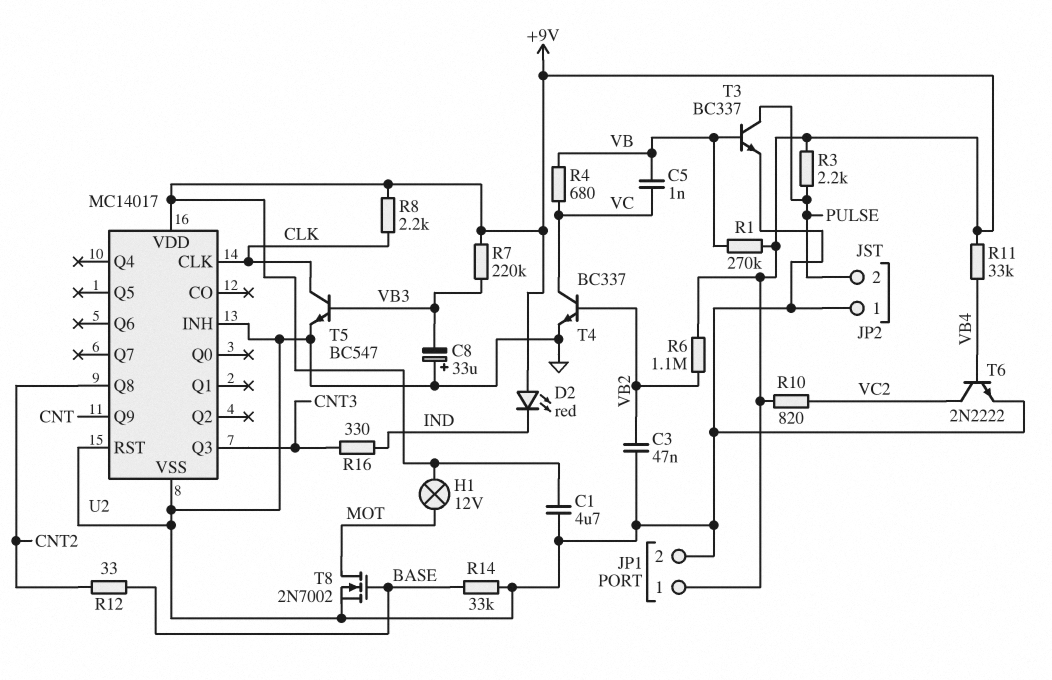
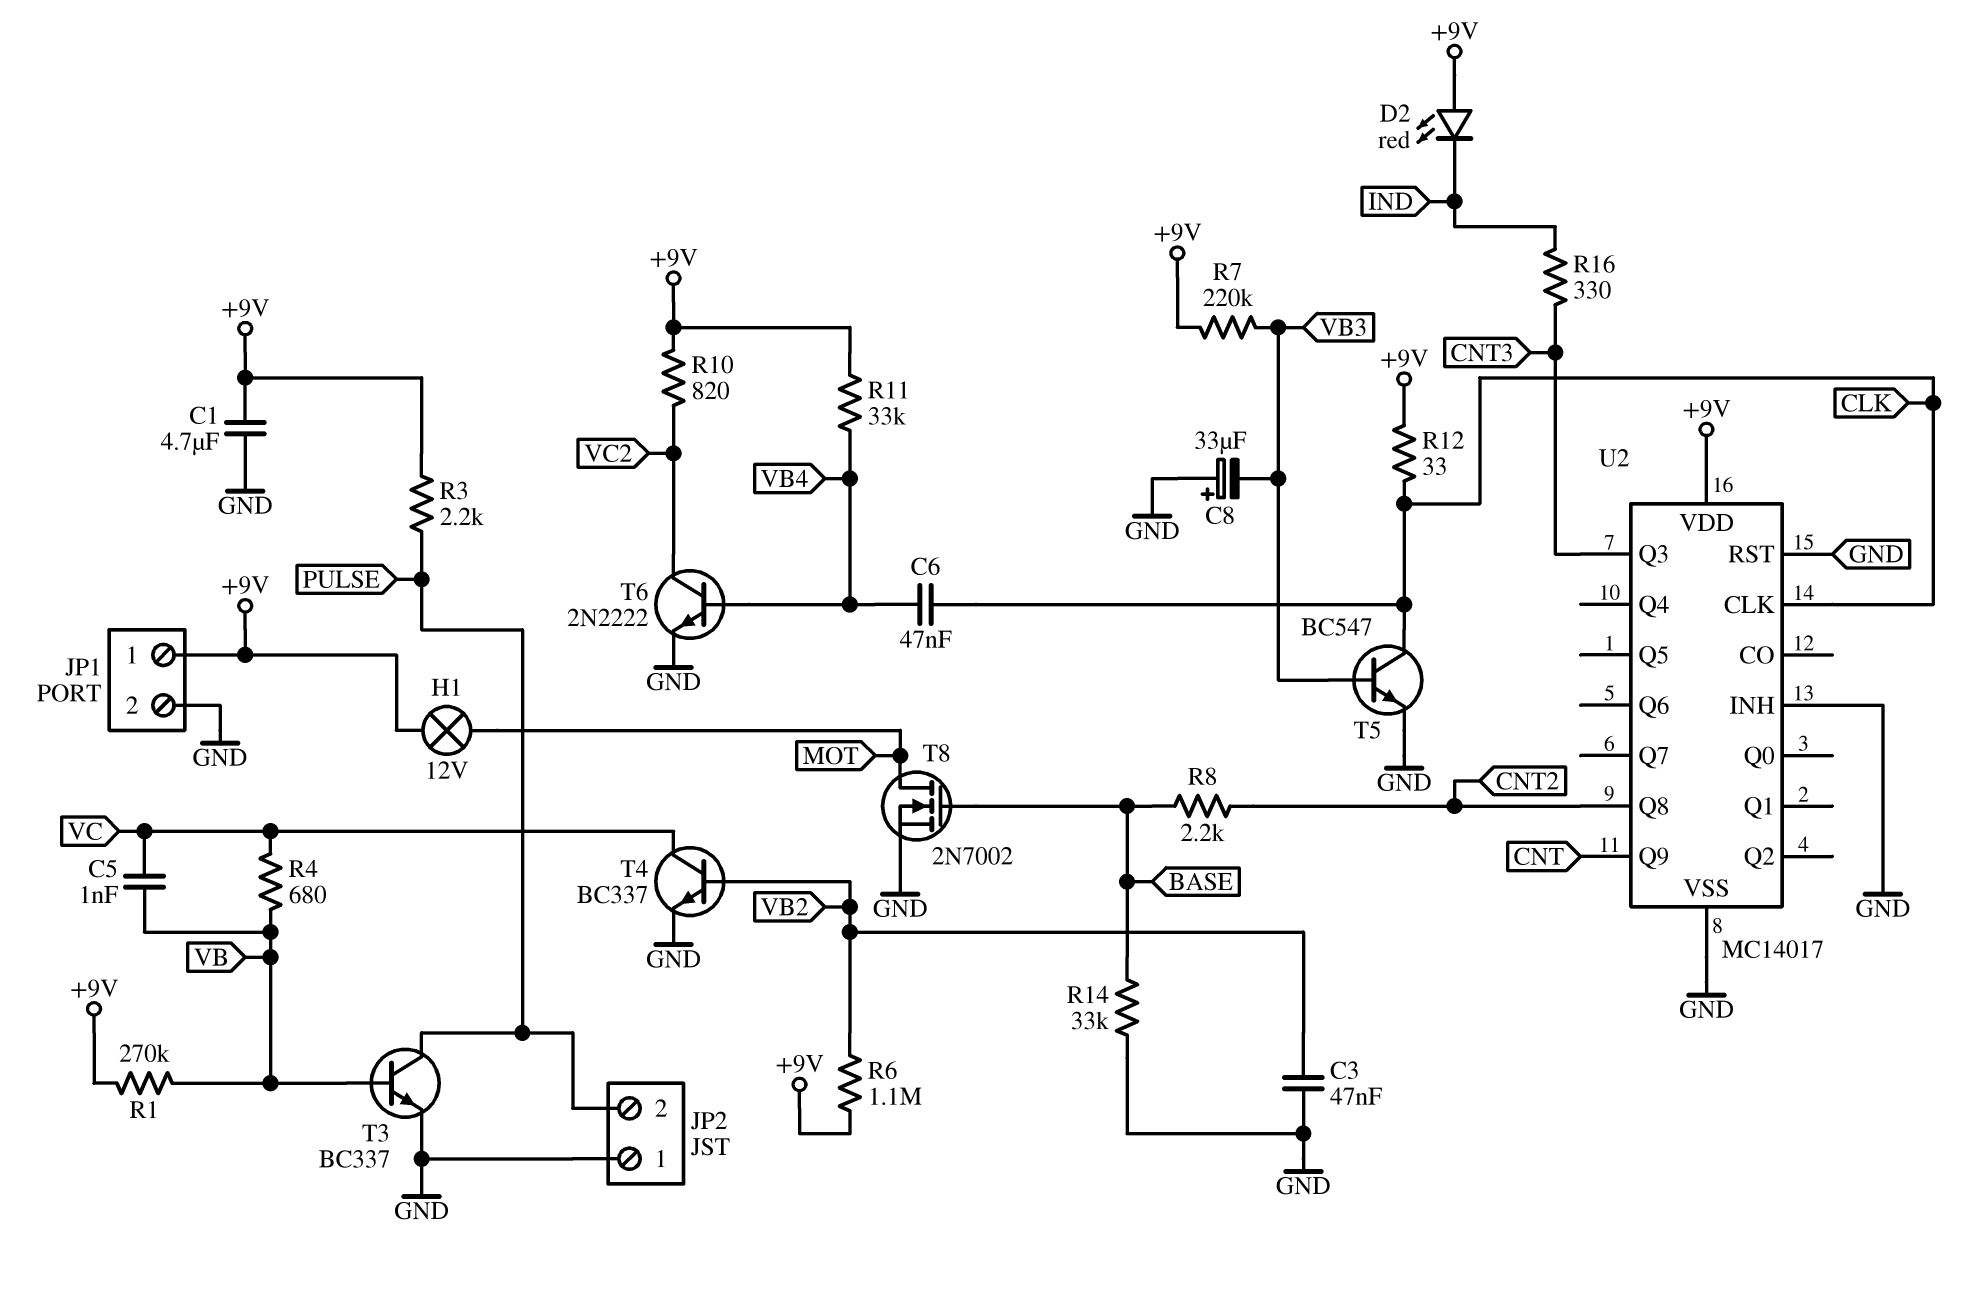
C6: none -> 47nF (CLK, VB4)
R8: 2.2k (+9V, CLK) -> 2.2k (BASE, CNT2)
R12: 33 (BASE, CNT2) -> 33 (+9V, CLK)

